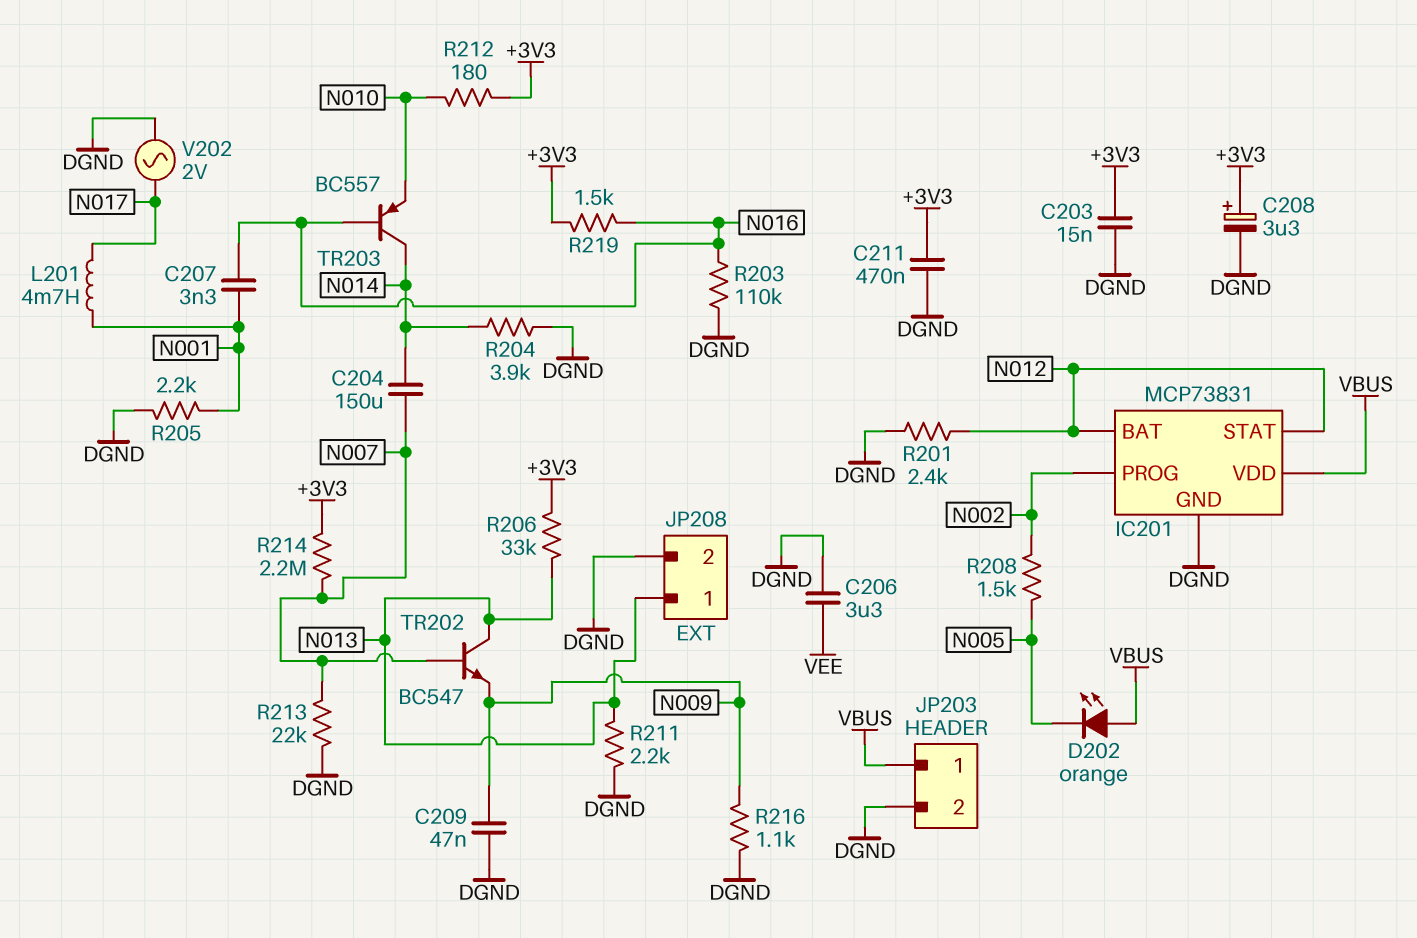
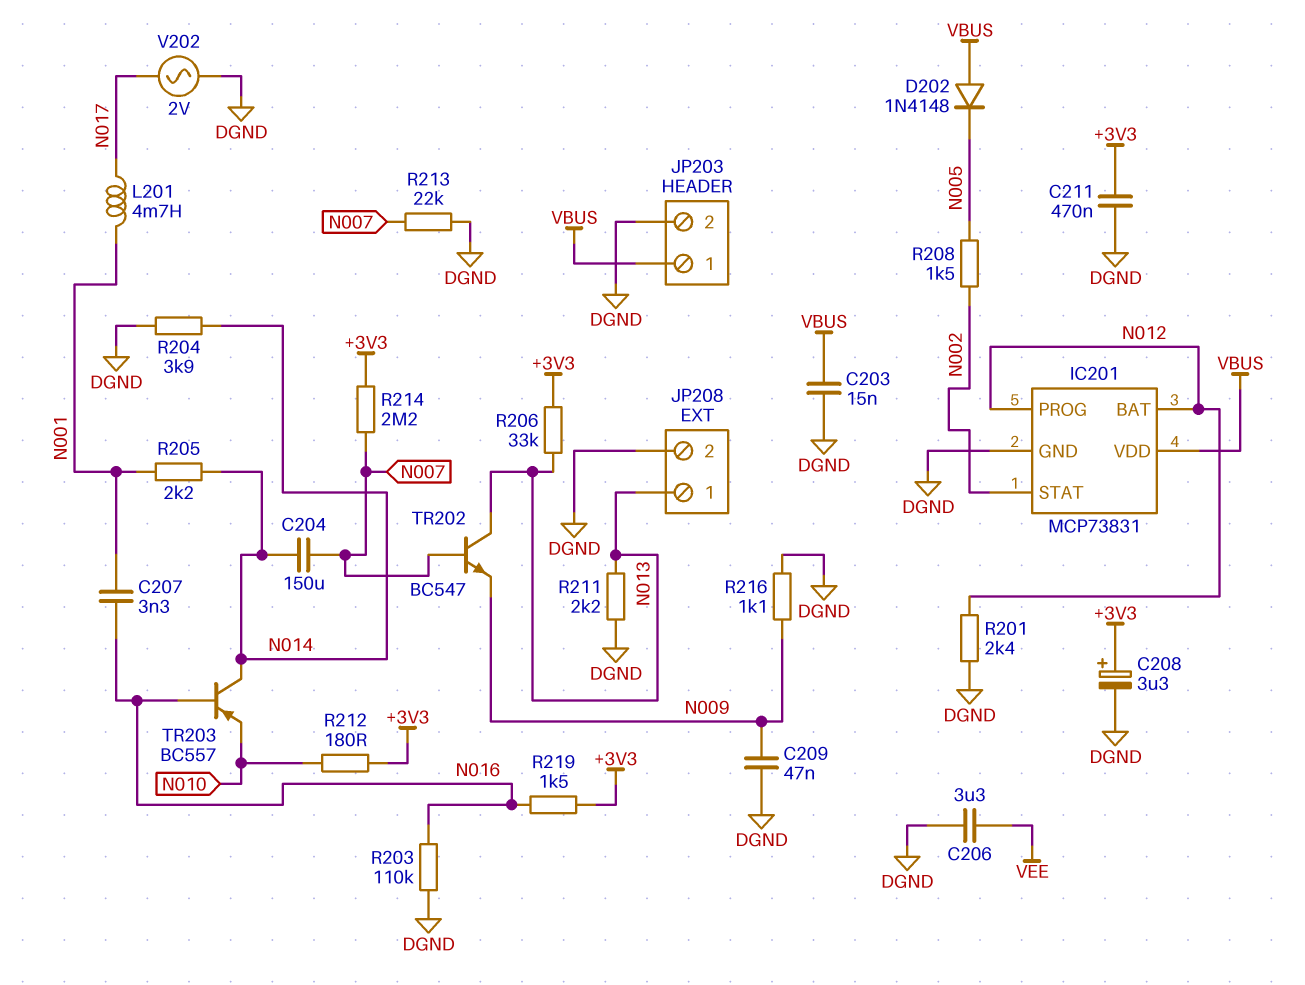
C203: 15nF (+3V3, DGND) -> 15nF (DGND, VBUS)
D202: LED orange (A VBUS, K N005) -> diode 1N4148 (A VBUS, K N005)
IC201 pin PROG: N002 -> N012
IC201 pin STAT: N012 -> N002
R205: 2.2k (DGND, N001) -> 2.2k (N001, N014)

